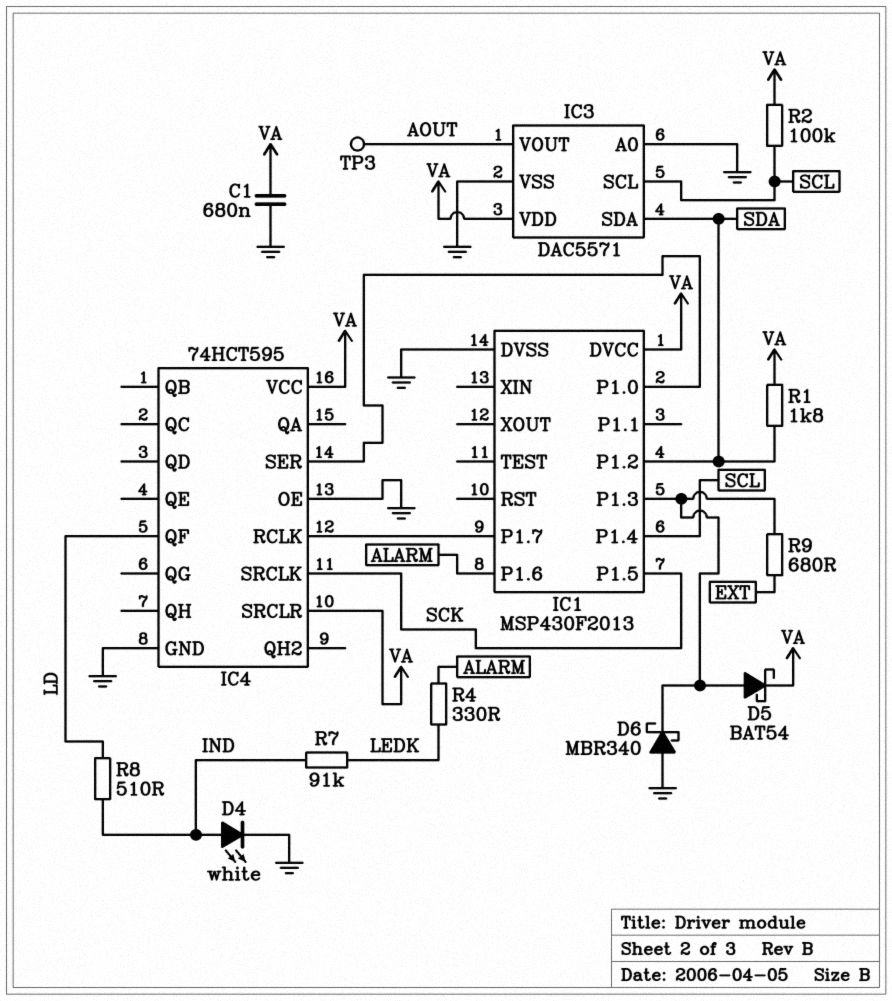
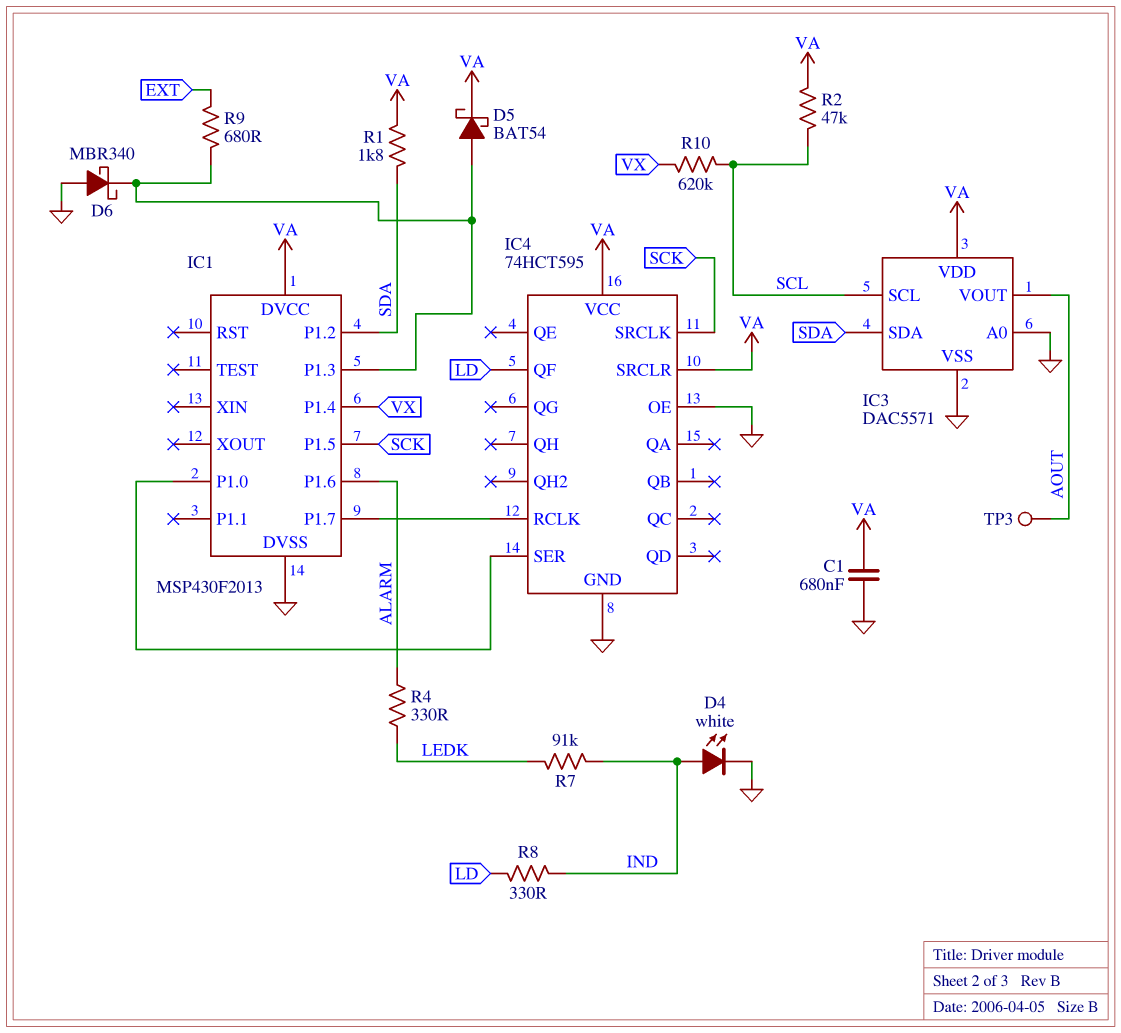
IC1 pin P1.4: SCL -> VX
R2: 100k (SCL, VA) -> 47k (SCL, VA)
R8: 510 (IND, LD) -> 330 (IND, LD)
R10: none -> 620k (SCL, VX)

